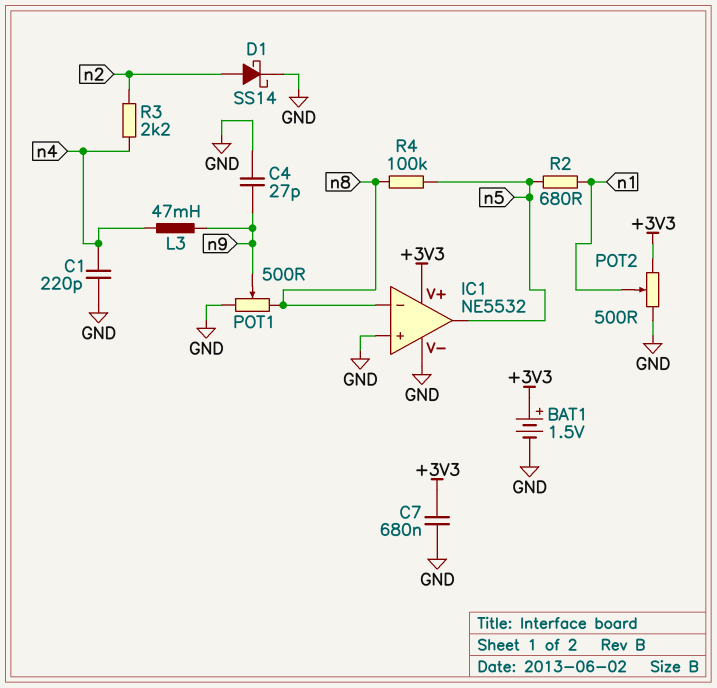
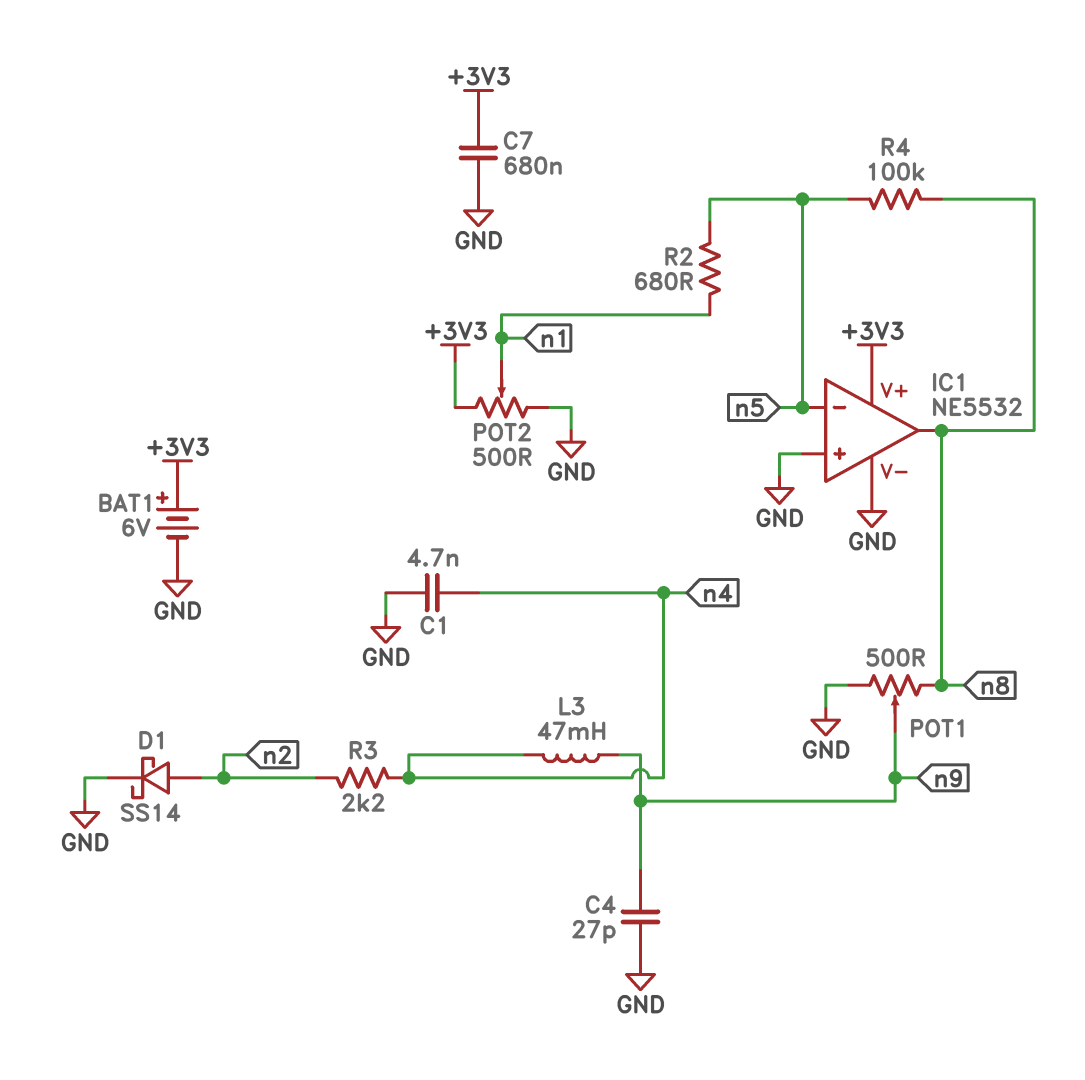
BAT1: 1.5V (plus +3V3, minus GND) -> 6V (plus +3V3, minus GND)
C1: 220pF (GND, n4) -> 4.7nF (GND, n4)
IC1 pin in-: n8 -> n5
IC1 pin out: n5 -> n8

